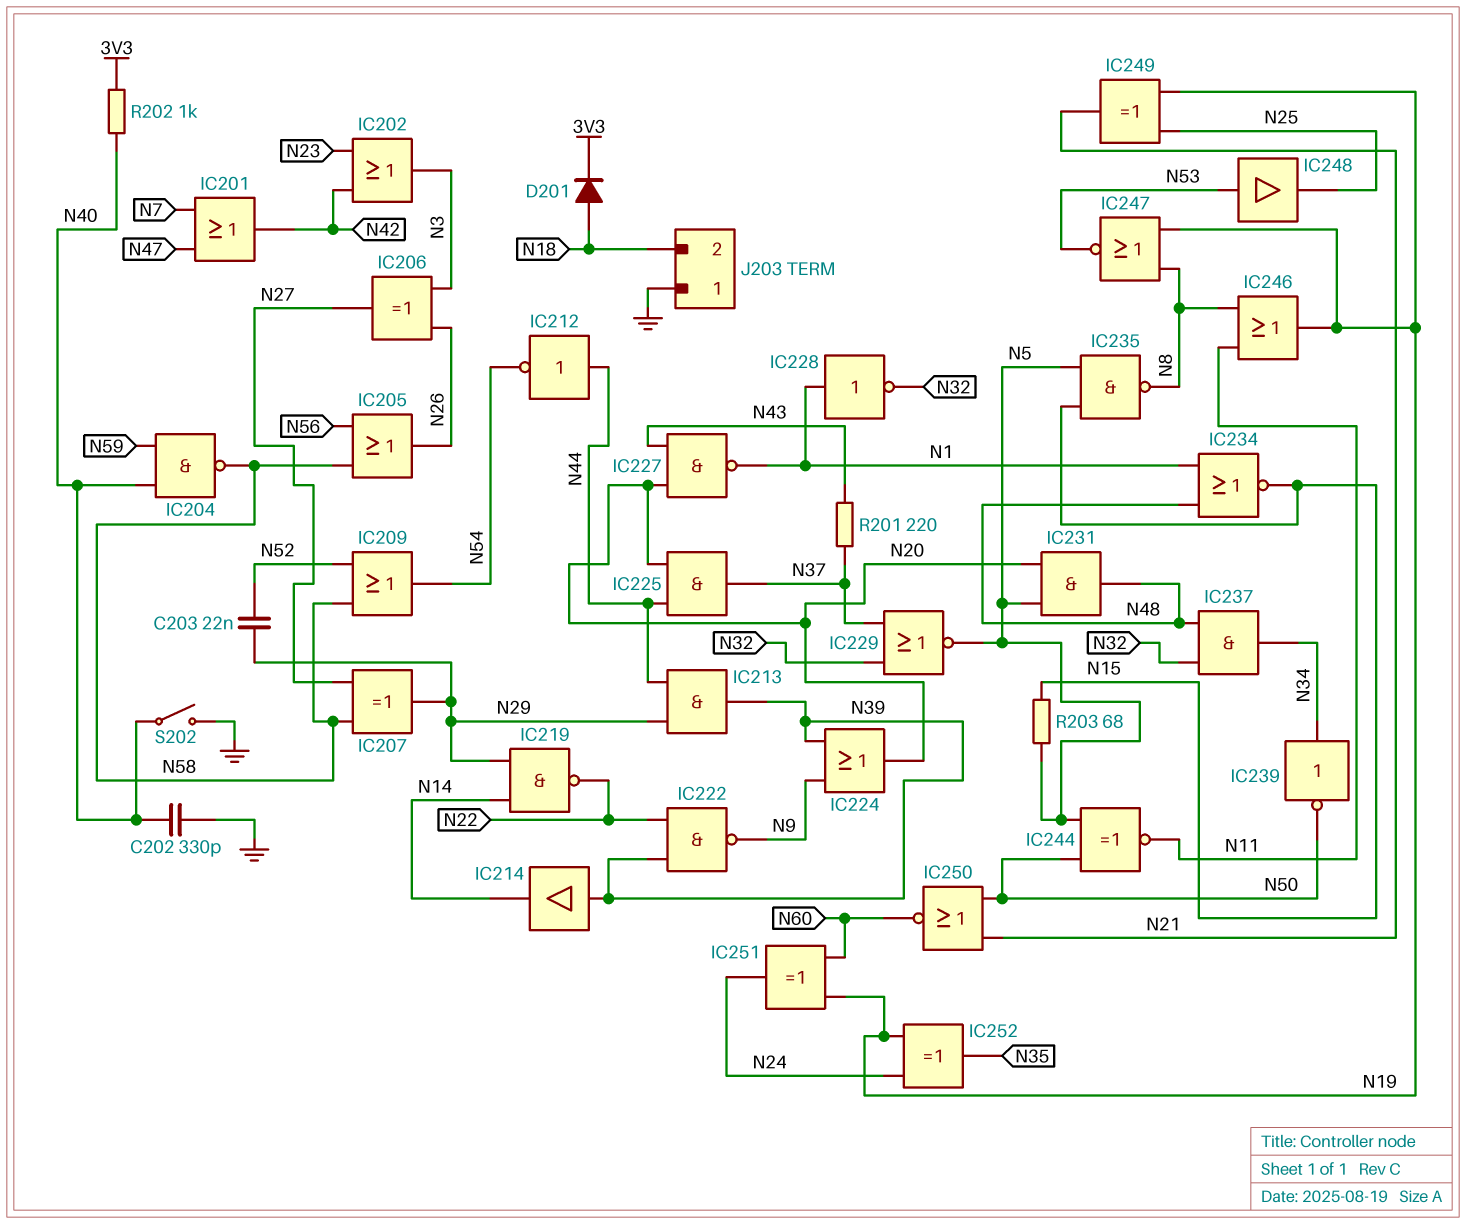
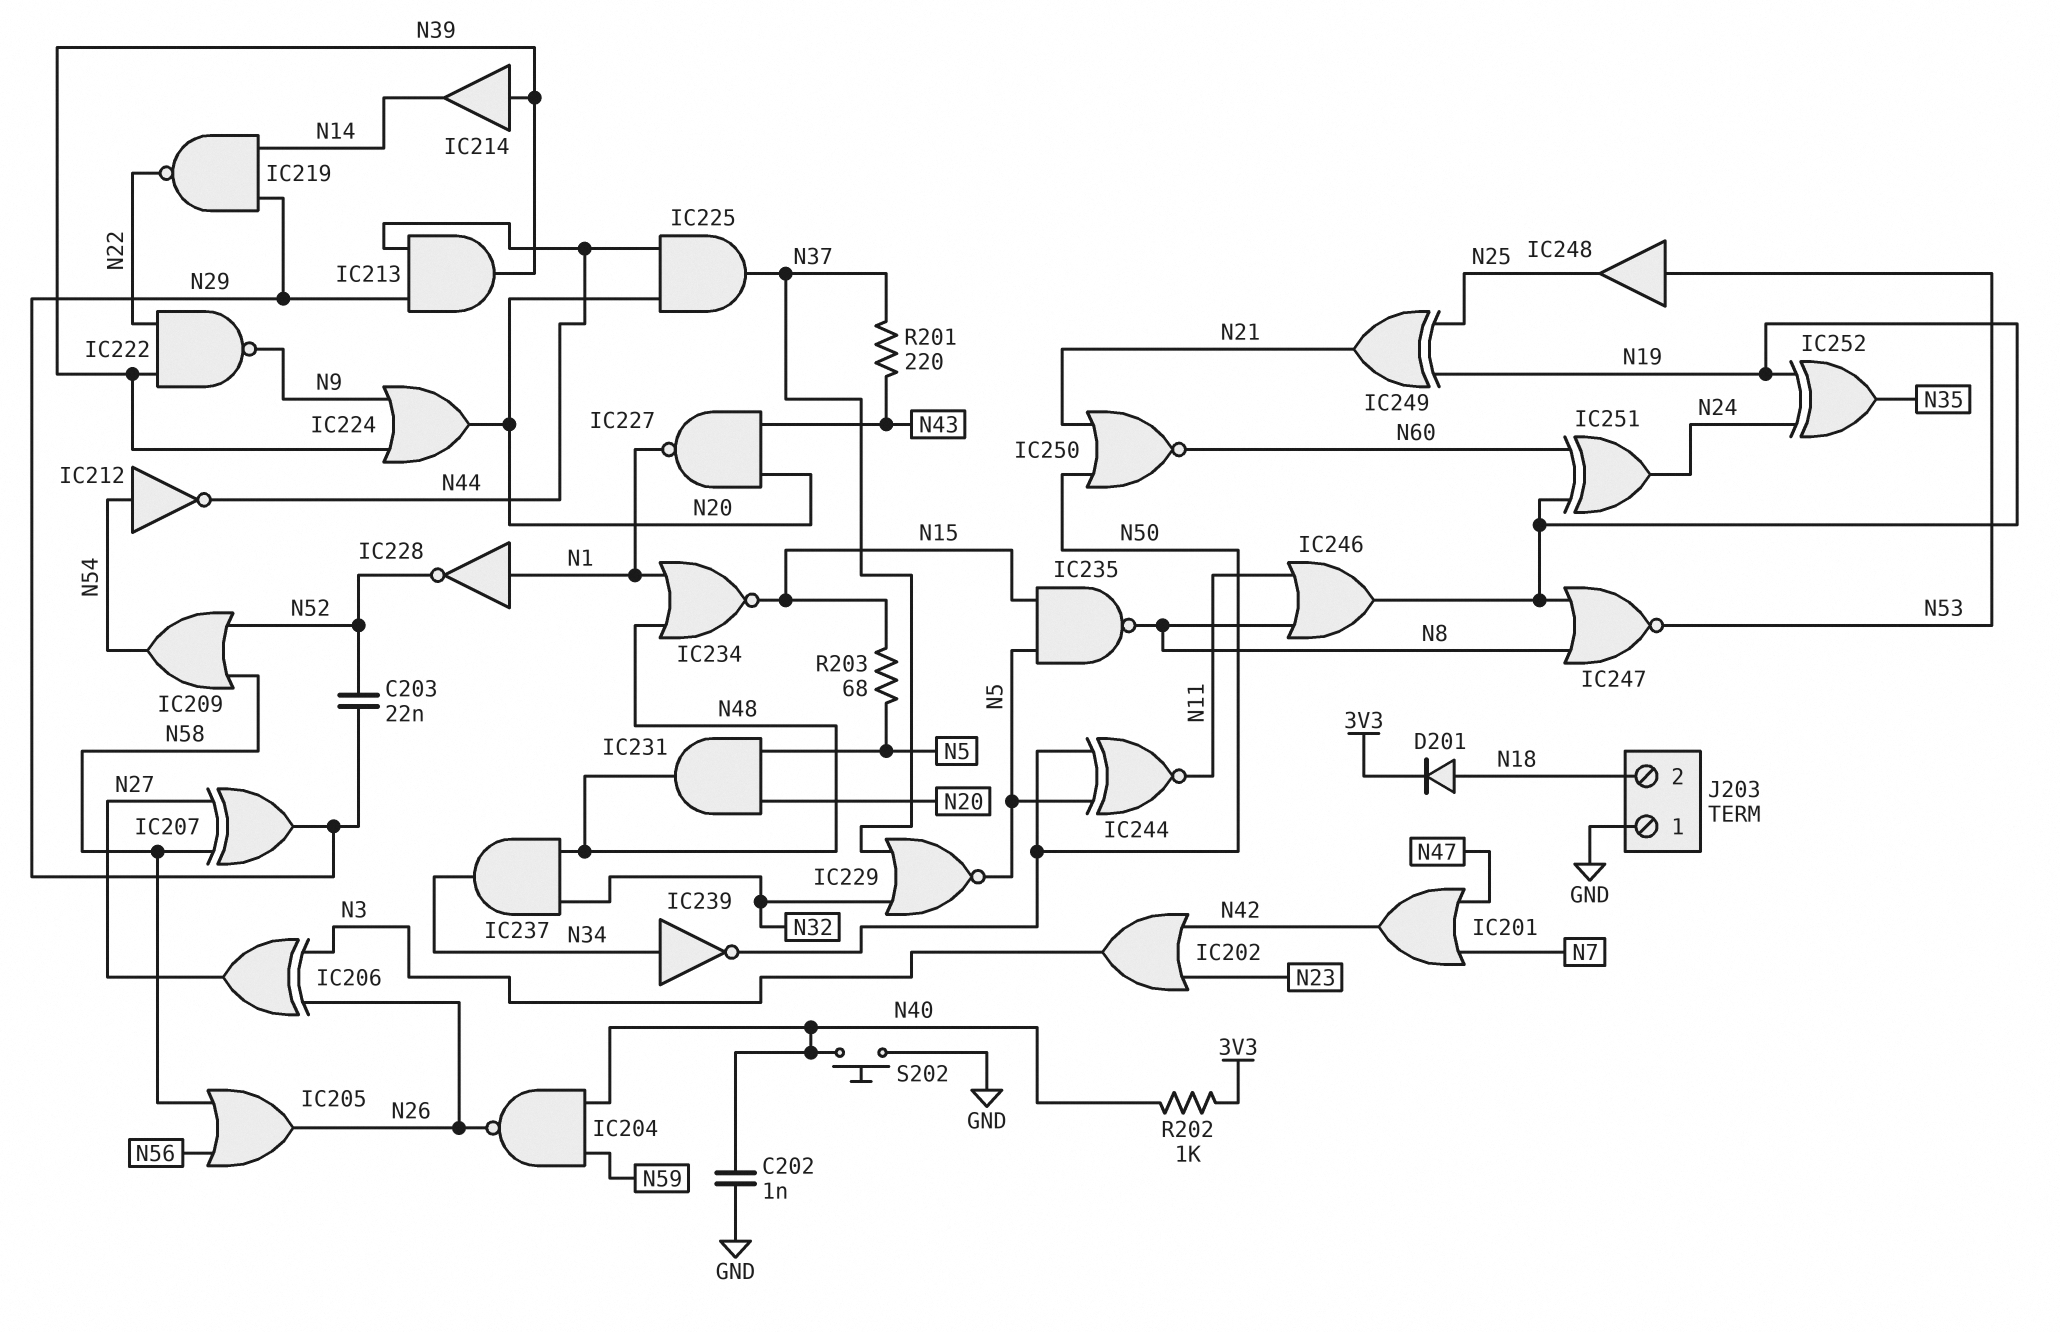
C202: 330pF (GND, N40) -> 1nF (GND, N40)
IC204: NAND (in N40, in N59, out N58) -> NAND (in N40, in N59, out N26)
IC212: NOT (in N44, out N54) -> NOT (in N54, out N44)
IC228: NOT (in N1, out N32) -> NOT (in N1, out N52)
S202: switch (GND, N40) -> button (GND, N40)

